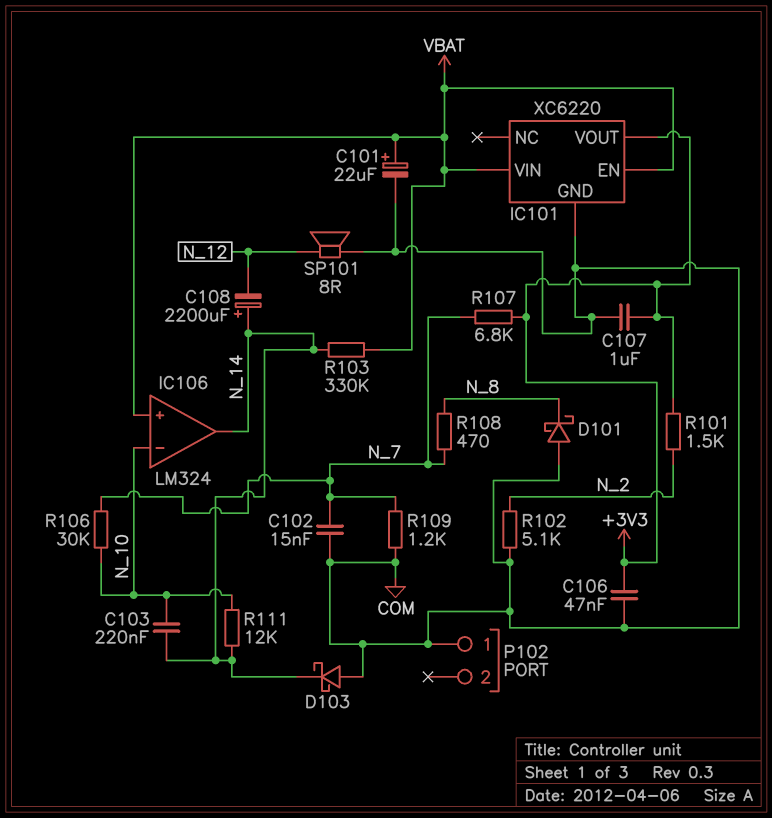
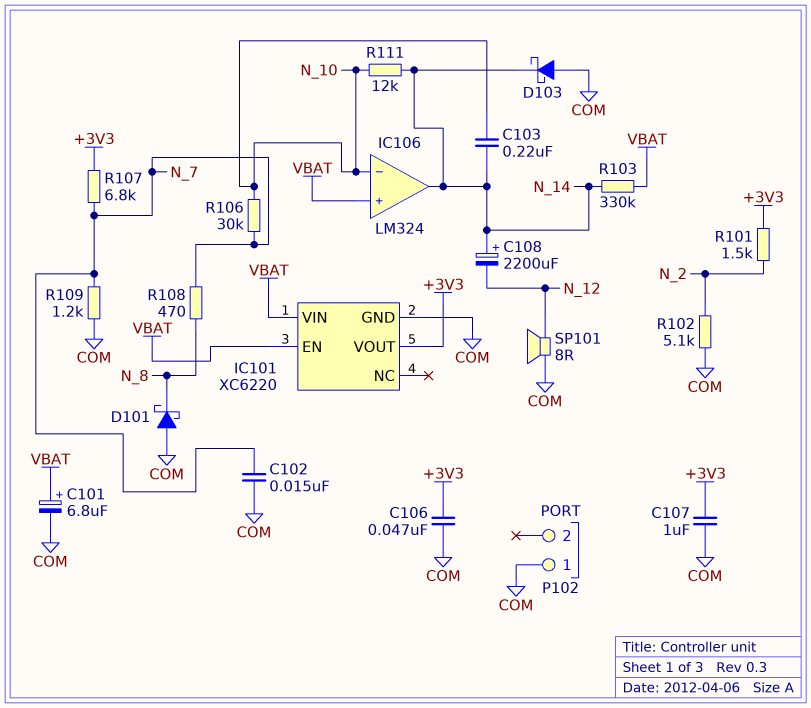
C101: 22uF (plus VBAT, minus COM) -> 6.8uF (plus VBAT, minus COM)

